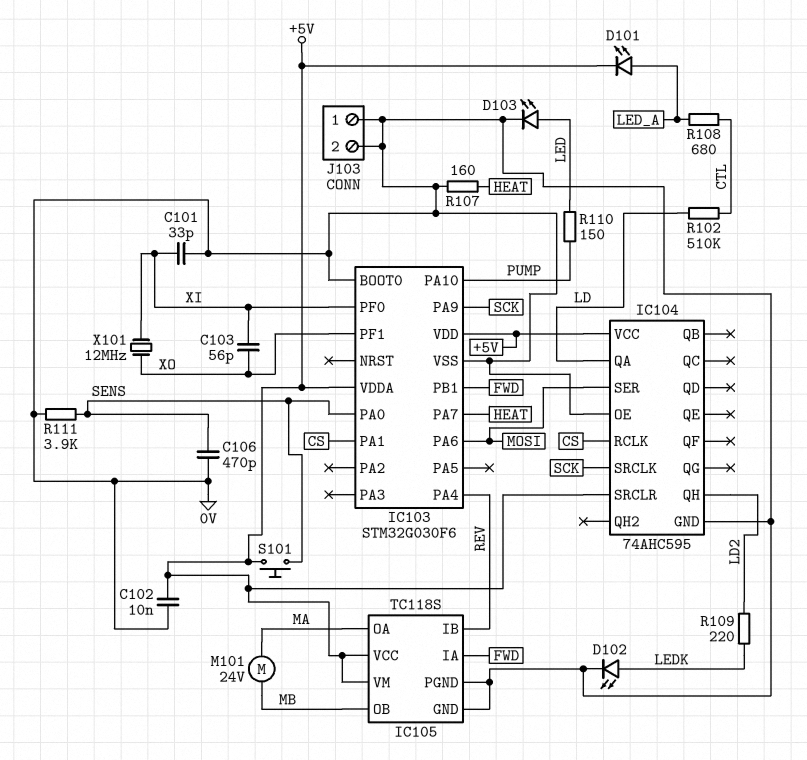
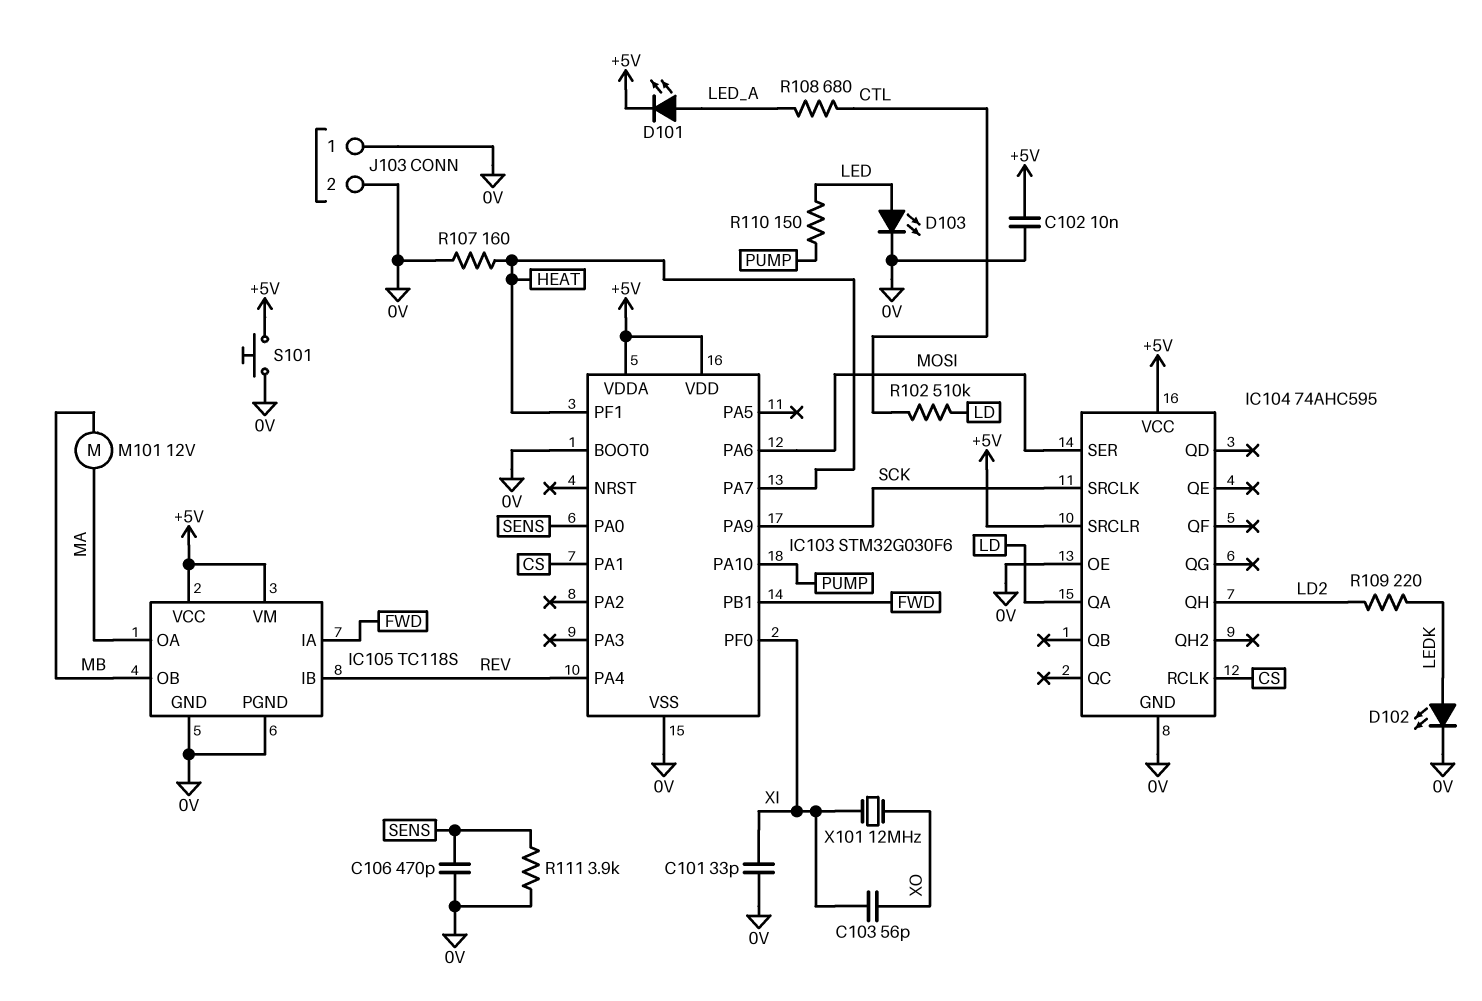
IC103 pin PF1: XO -> HEAT
M101: motor 24V (MA, MB) -> motor 12V (MA, MB)
S101: button (+5V, SENS) -> button (+5V, 0V)

